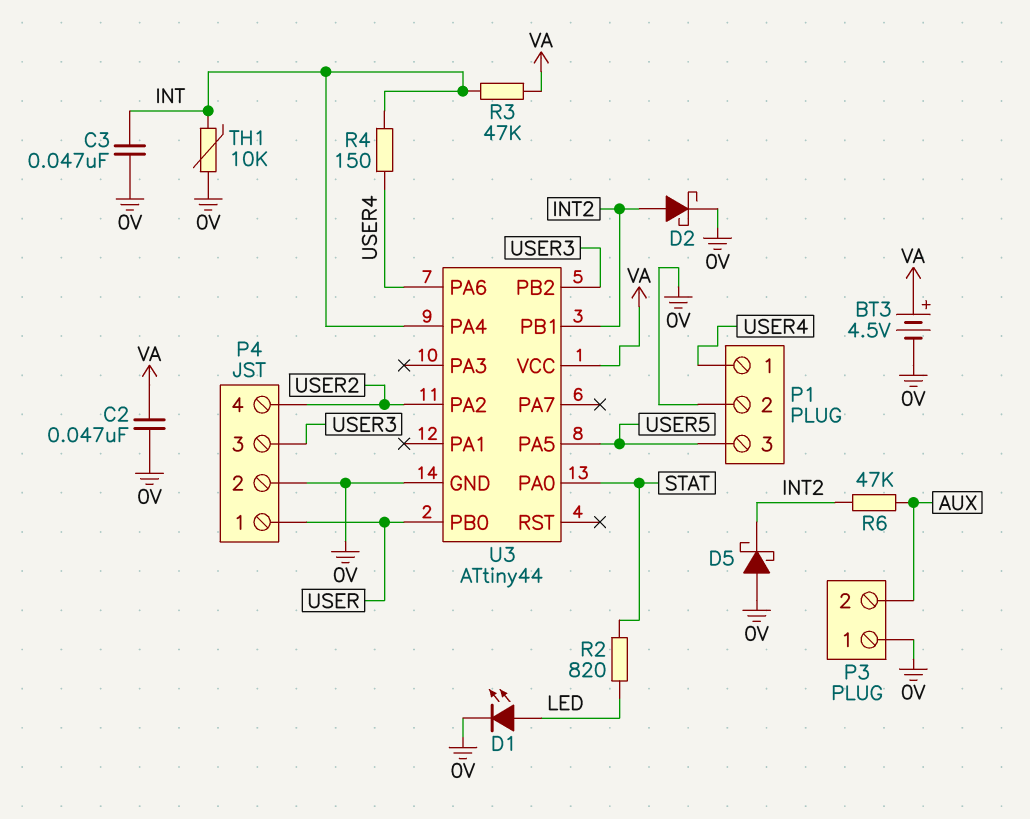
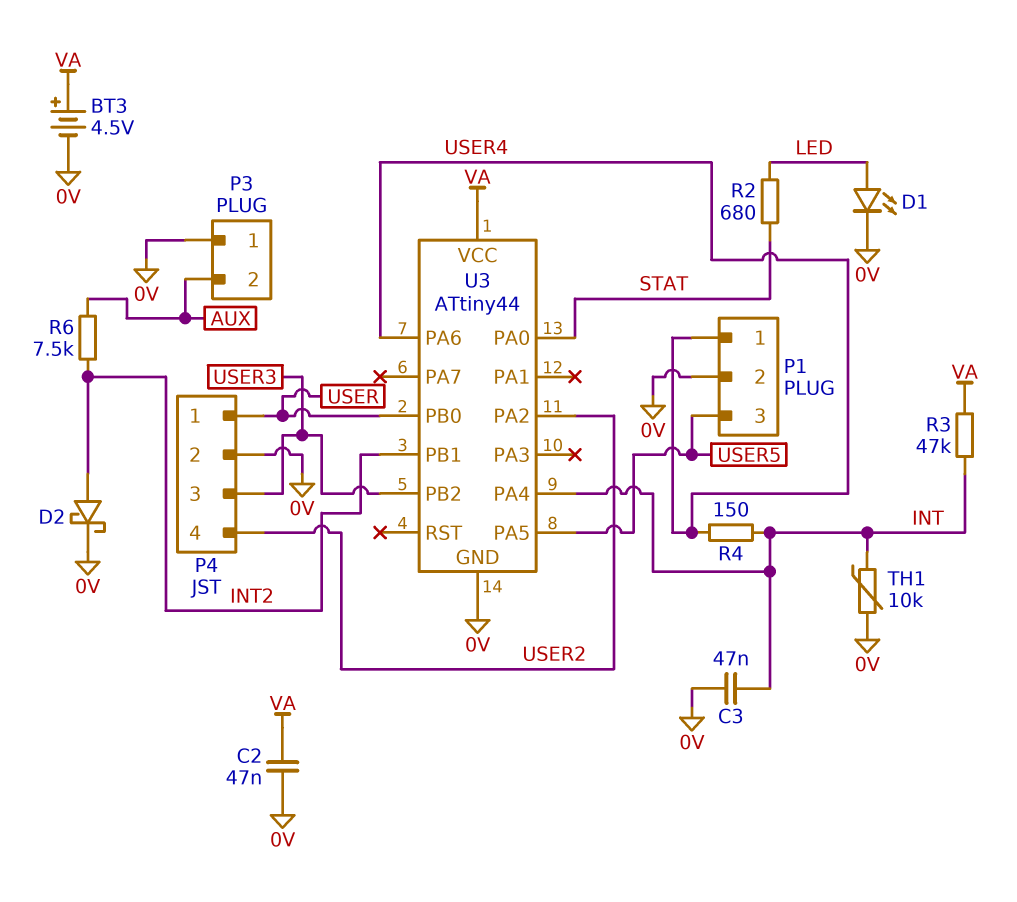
D5: schottky (A 0V, K INT2) -> none
R2: 820 (LED, STAT) -> 680 (LED, STAT)
R6: 47k (AUX, INT2) -> 7.5k (AUX, INT2)

